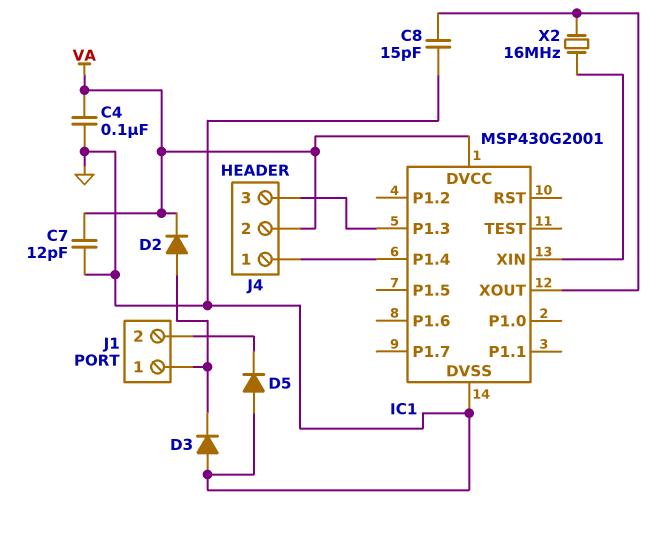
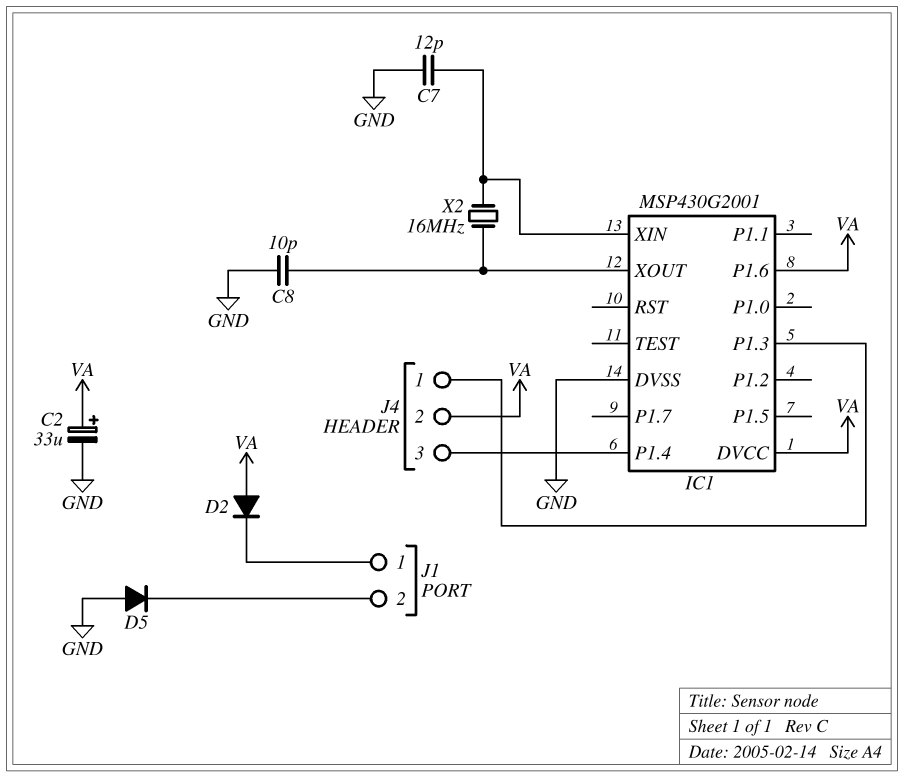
C2: none -> 33uF (plus VA, minus GND)
C4: 100nF (GND, VA) -> none
C7: 12pF (GND, VA) -> 12pF (GND, IC1/XIN)
C8: 15pF (GND, IC1/XOUT) -> 10pF (GND, IC1/XOUT)
D2: diode (A J1/1, K VA) -> diode (A VA, K J1/1)
D3: diode (A GND, K J1/1) -> none
IC1 pin P1.6: none -> VA
J4 pin 1: IC1/P1.4 -> IC1/P1.3
J4 pin 3: IC1/P1.3 -> IC1/P1.4

